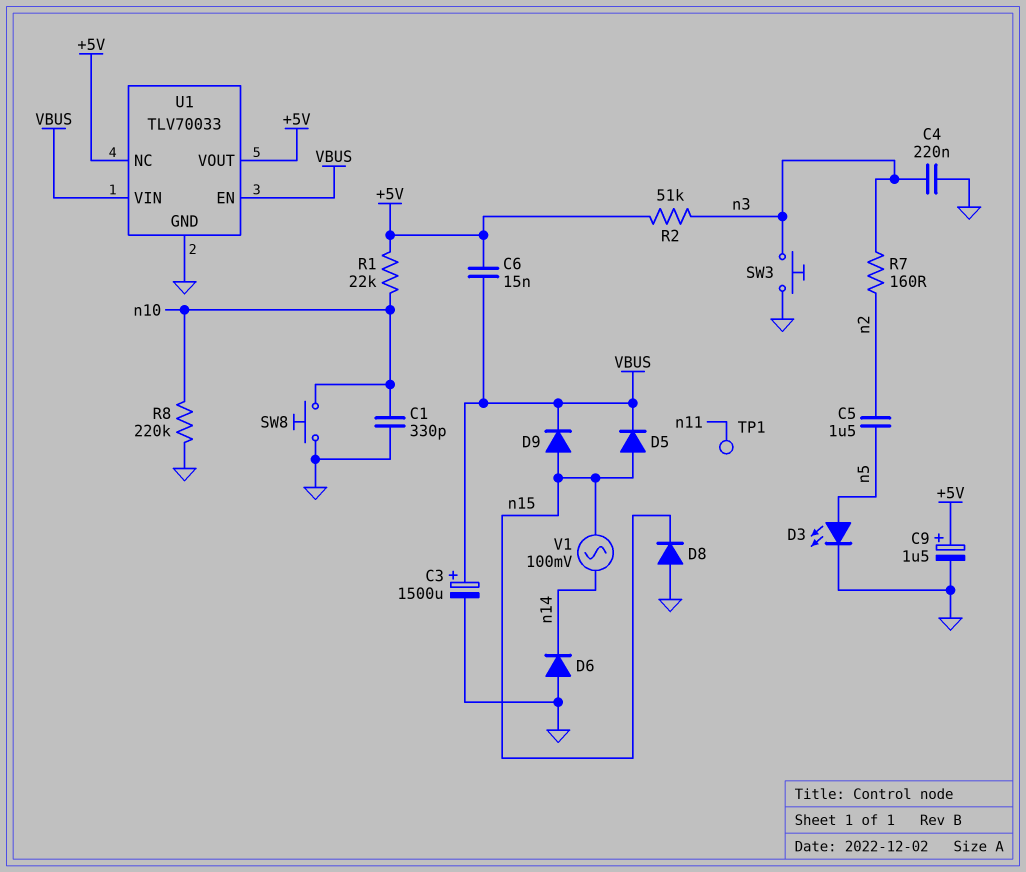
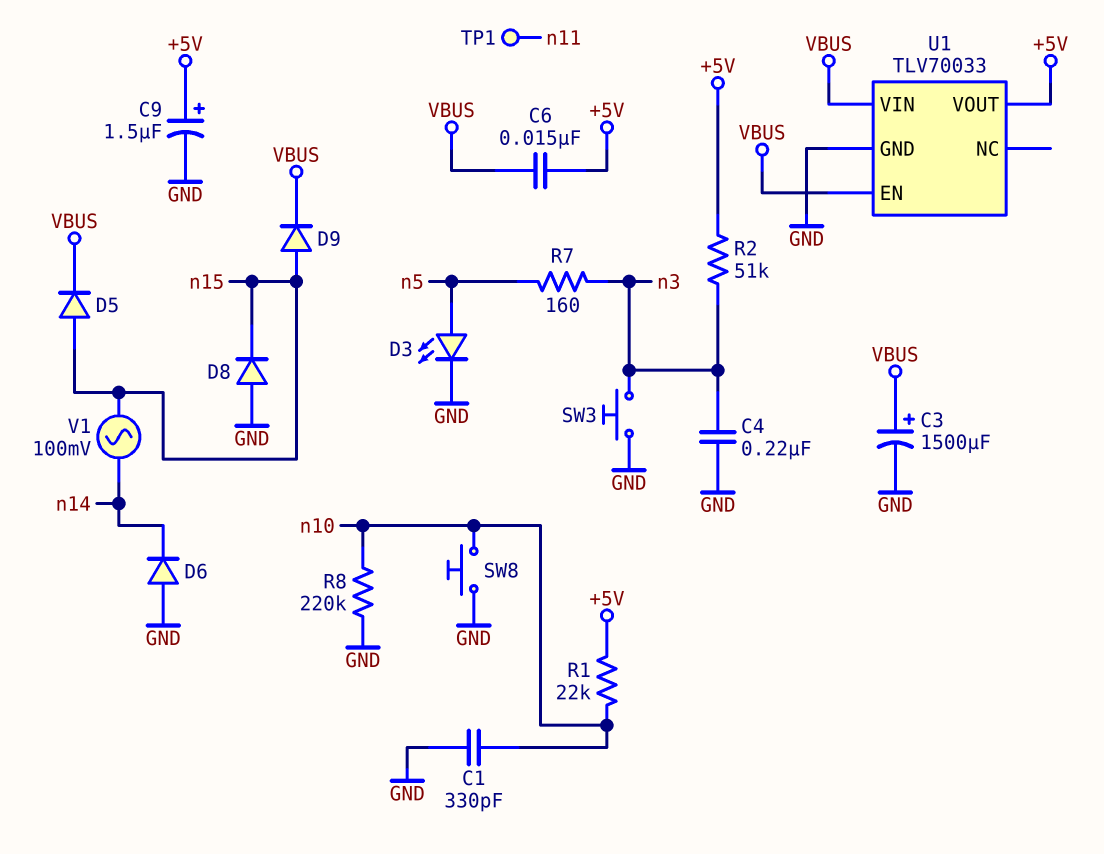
C5: 1.5uF (n2, n5) -> none
R7: 160 (n2, n3) -> 160 (n3, n5)
U1 pin NC: +5V -> none

